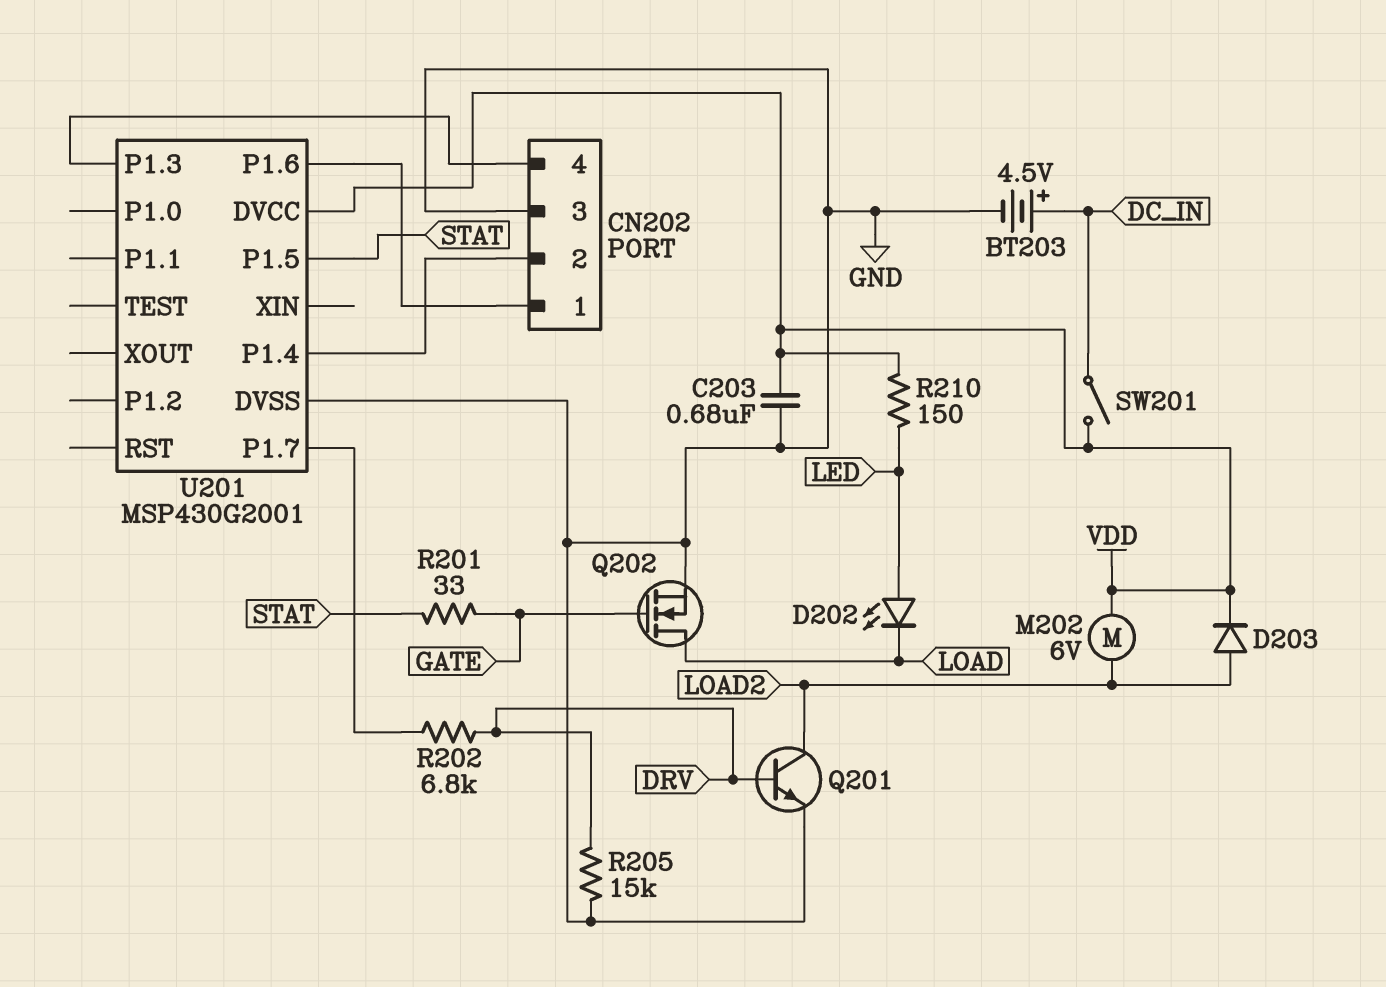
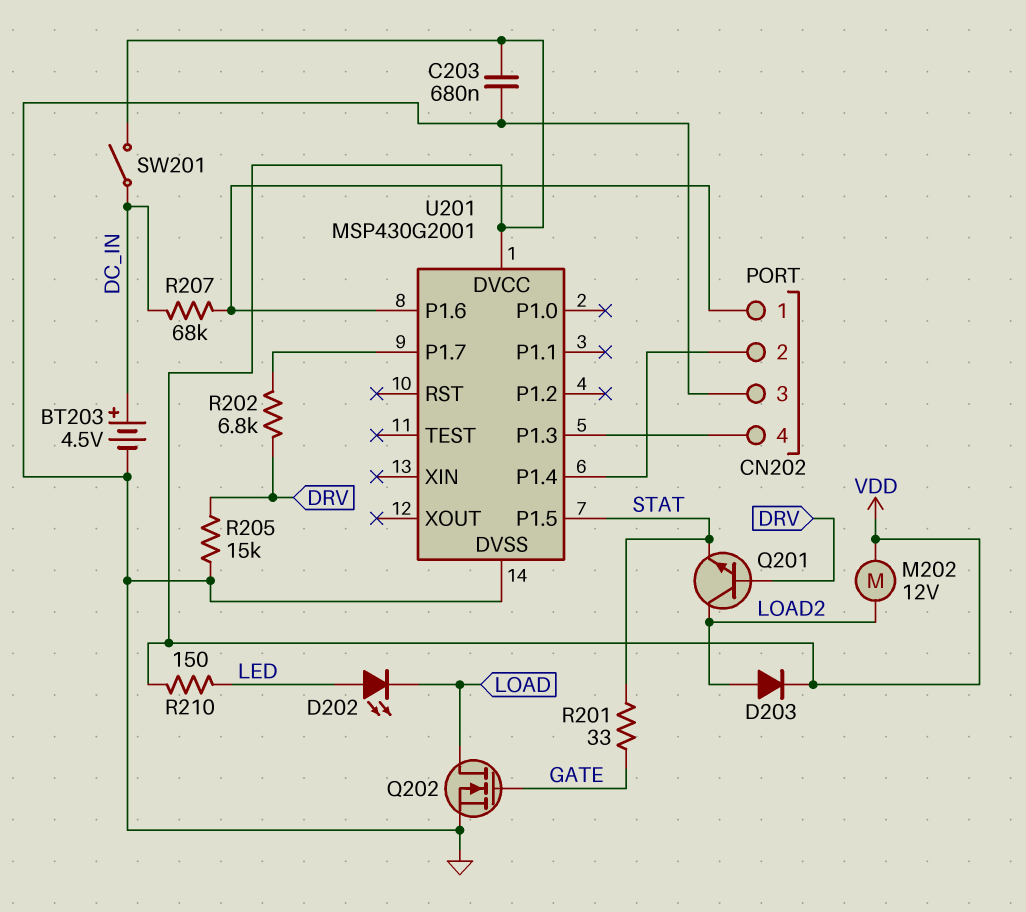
M202: motor 6V (LOAD2, VDD) -> motor 12V (LOAD2, VDD)
Q201: NPN (B DRV, C LOAD2, E GND) -> NPN (B DRV, C LOAD2, E STAT)
R207: none -> 68k (CN202/1, DC_IN)

